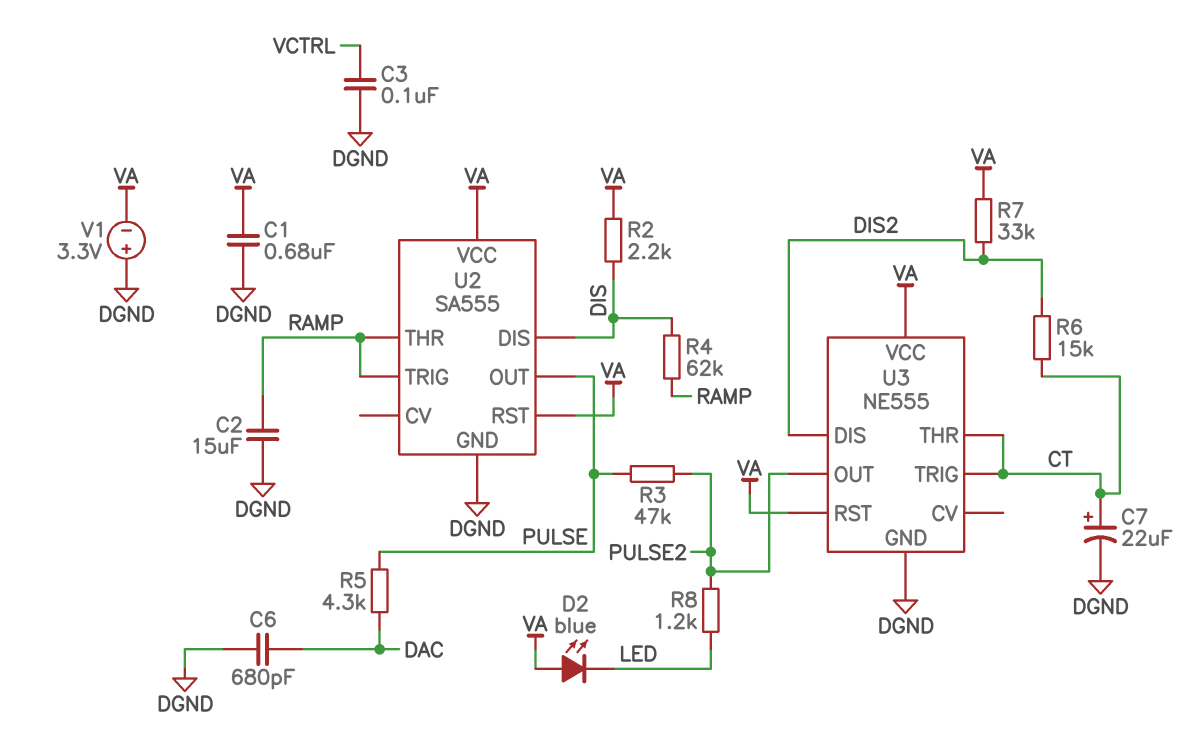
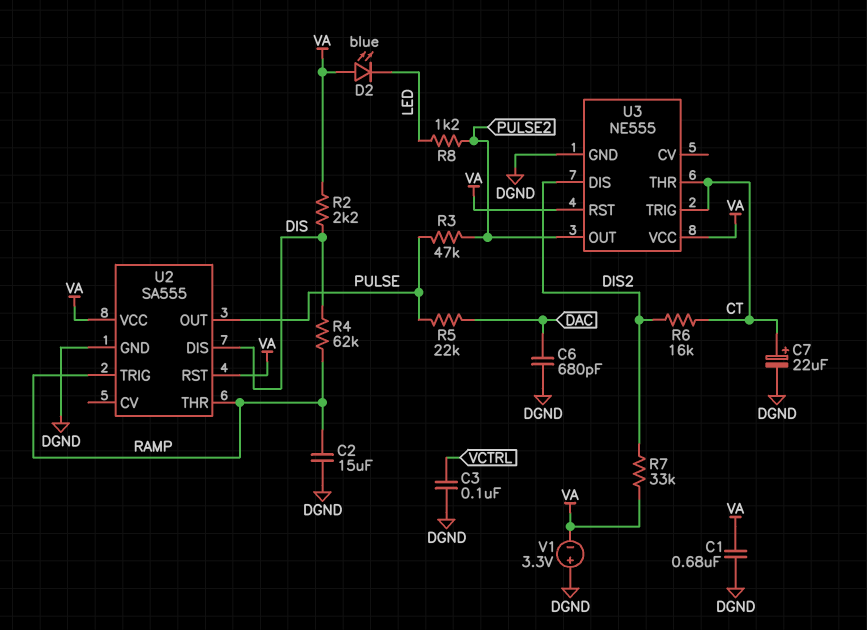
R5: 4.3k (DAC, PULSE) -> 22k (DAC, PULSE)
R6: 15k (CT, DIS2) -> 16k (CT, DIS2)

